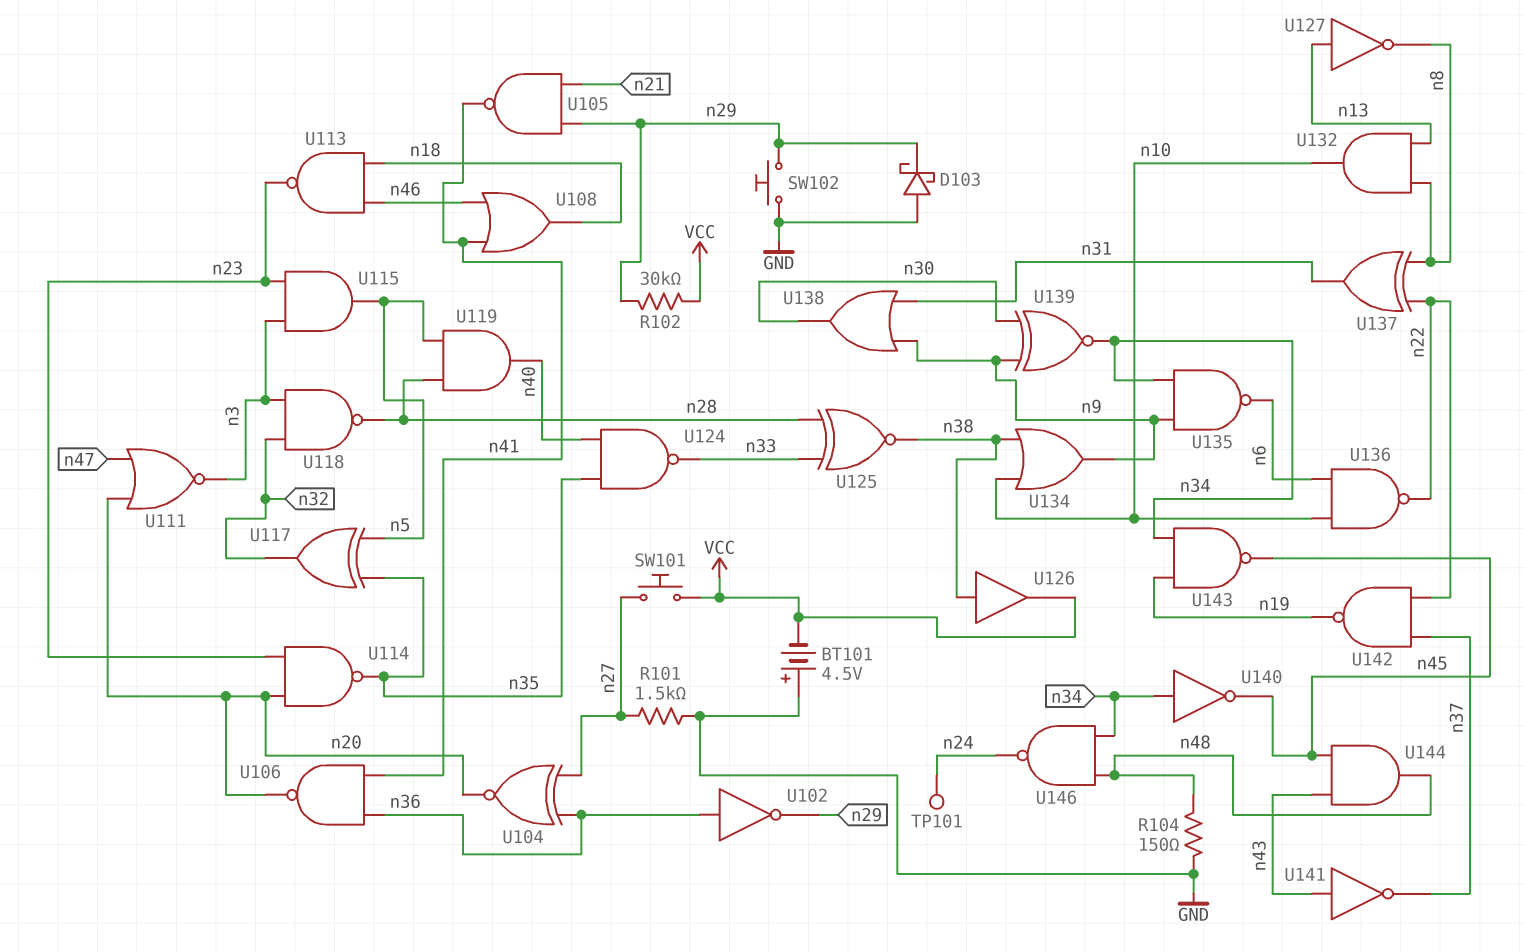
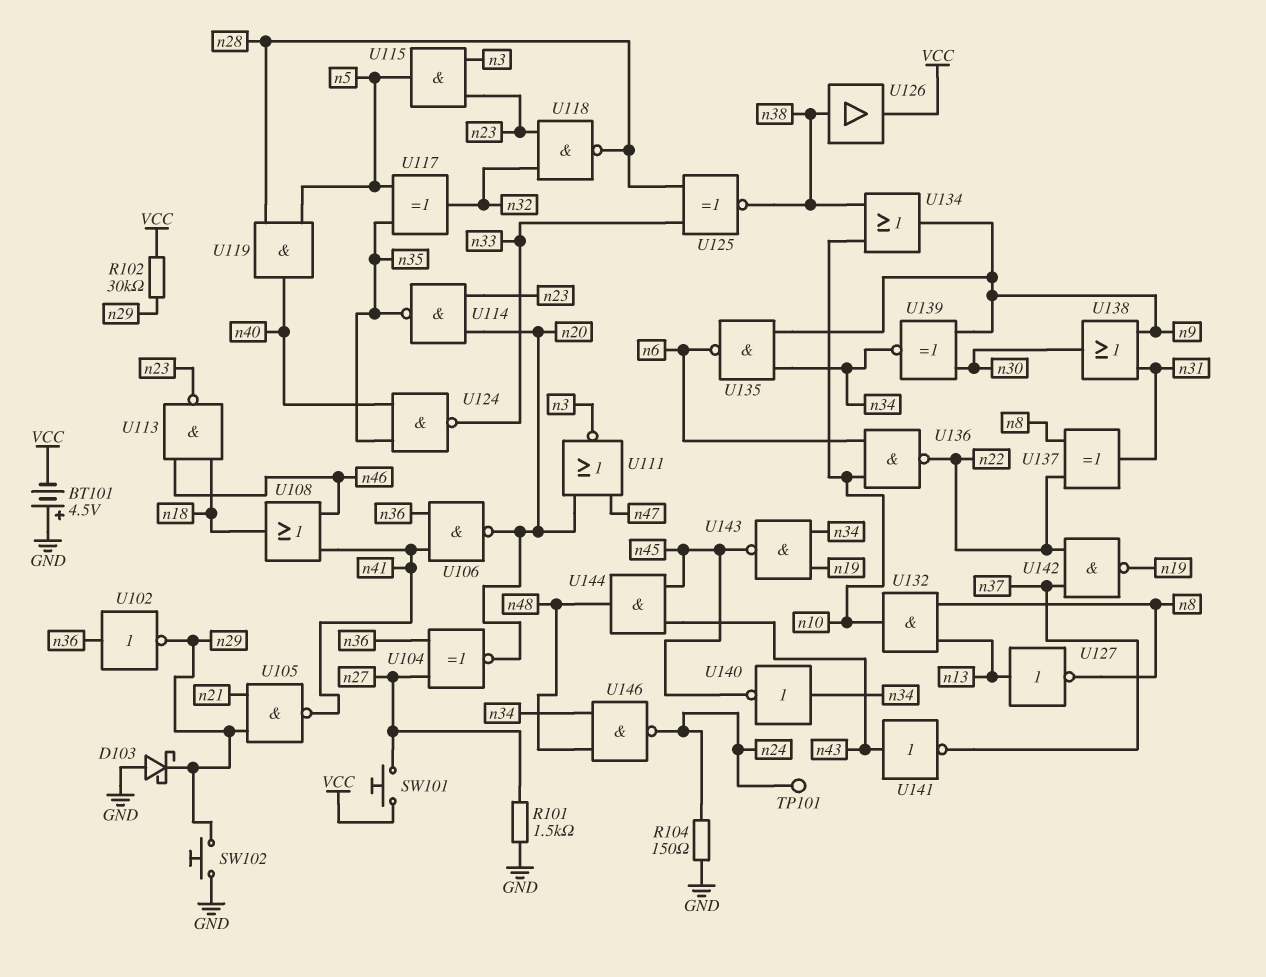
R104: 150 (GND, n48) -> 150 (GND, n24)
U118: NAND (in n3, in n32, out n28) -> NAND (in n23, in n32, out n28)

